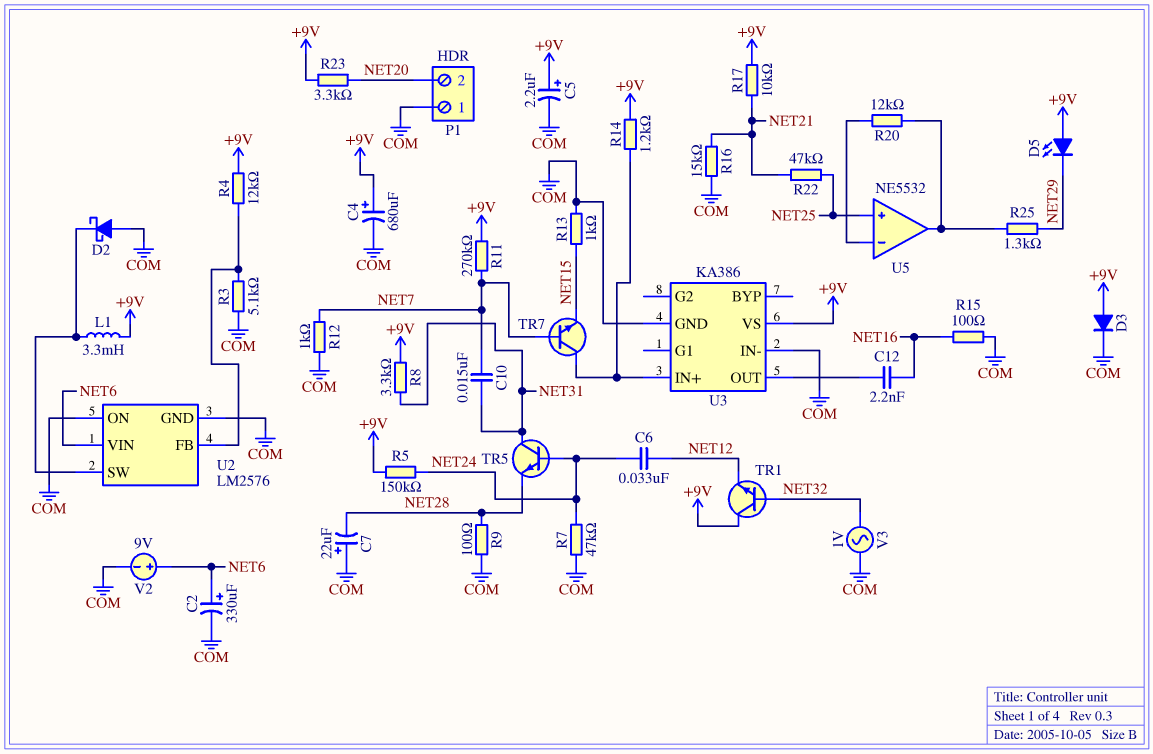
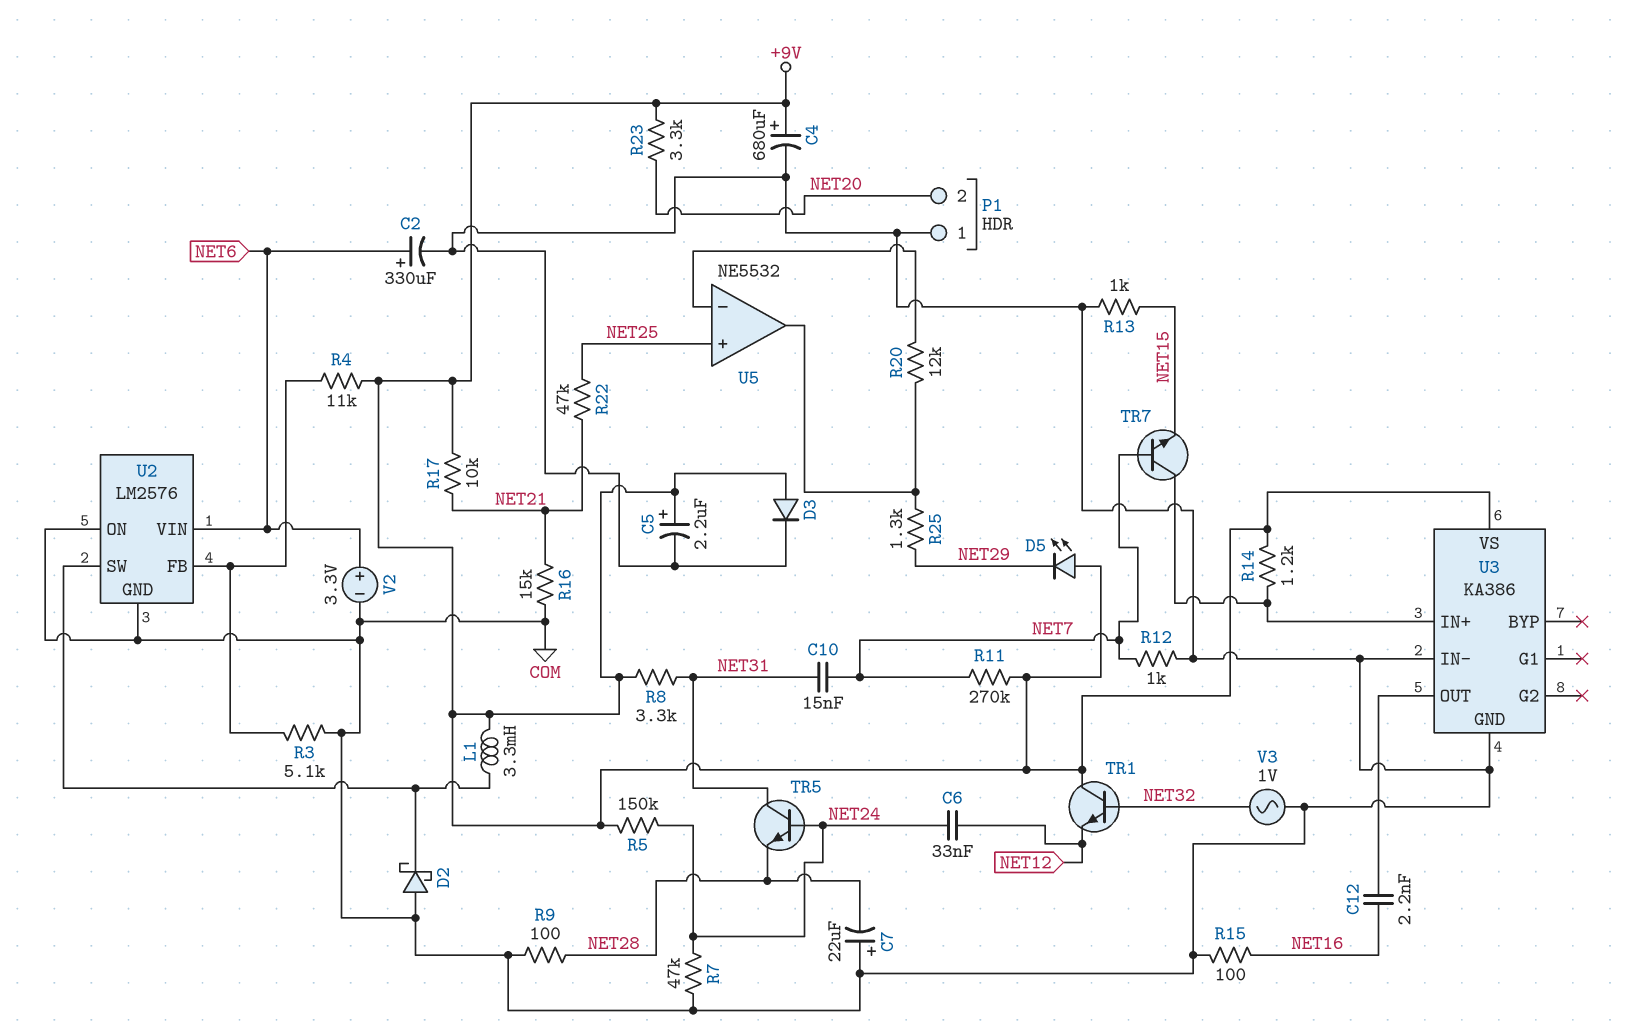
R4: 12k (+9V, U2/FB) -> 11k (+9V, U2/FB)
V2: 9V (plus NET6, minus COM) -> 3.3V (plus NET6, minus COM)

